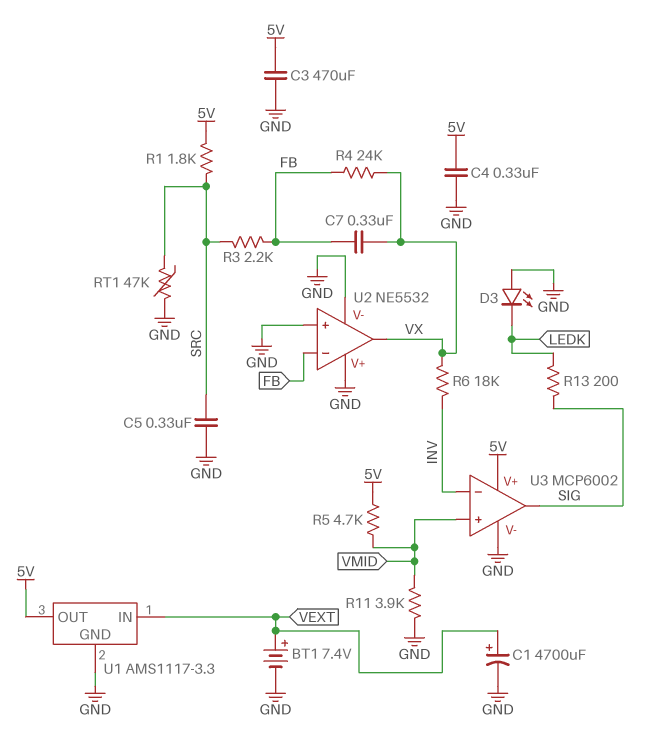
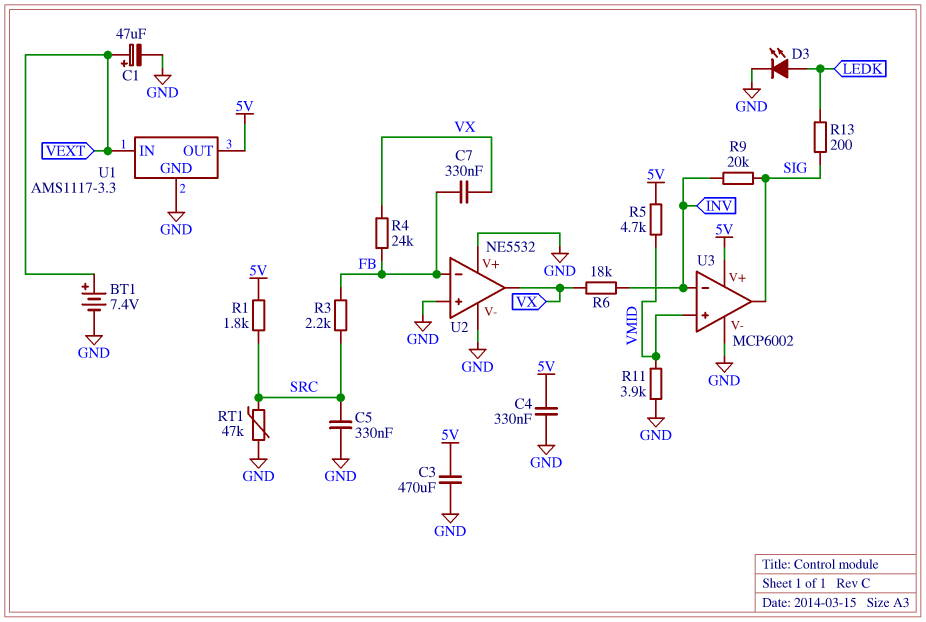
C1: 4700uF (plus VEXT, minus GND) -> 47uF (plus VEXT, minus GND)
D3: LED (A GND, K LEDK) -> LED (A LEDK, K GND)
R9: none -> 20k (INV, SIG)

